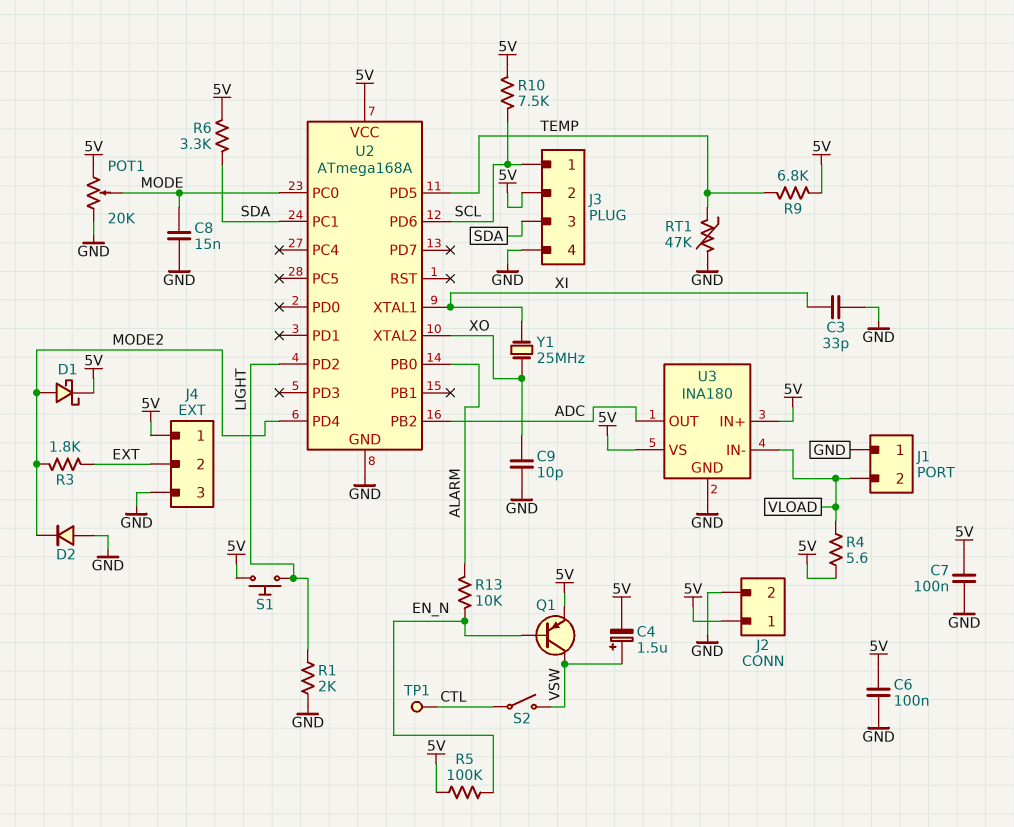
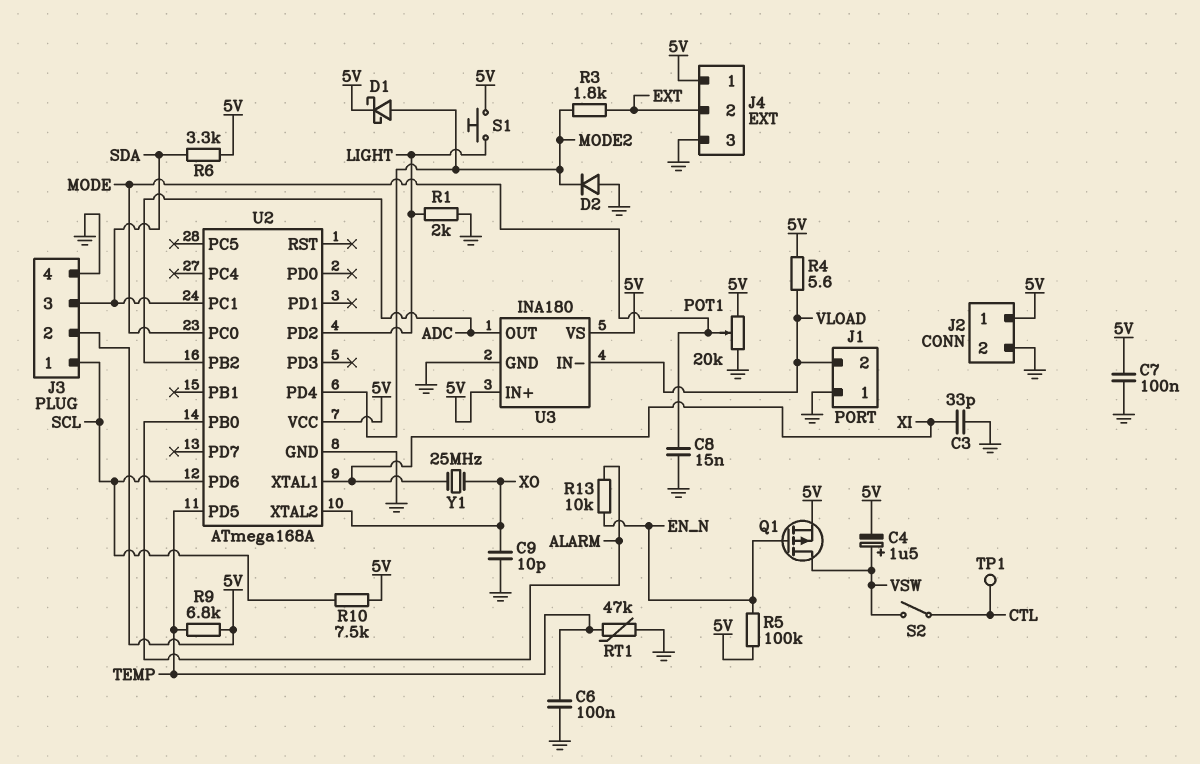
C6: 100nF (5V, GND) -> 100nF (GND, TEMP)
Q1: PNP (B EN_N, C VSW, E 5V) -> PMOS (G EN_N, D VSW, S 5V)

